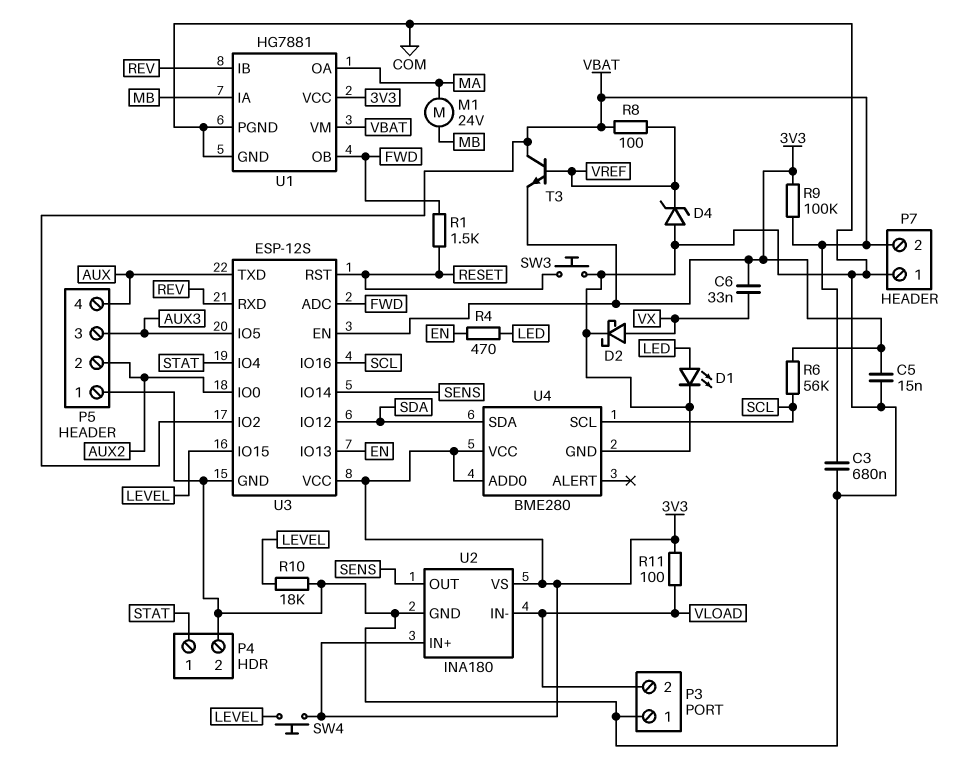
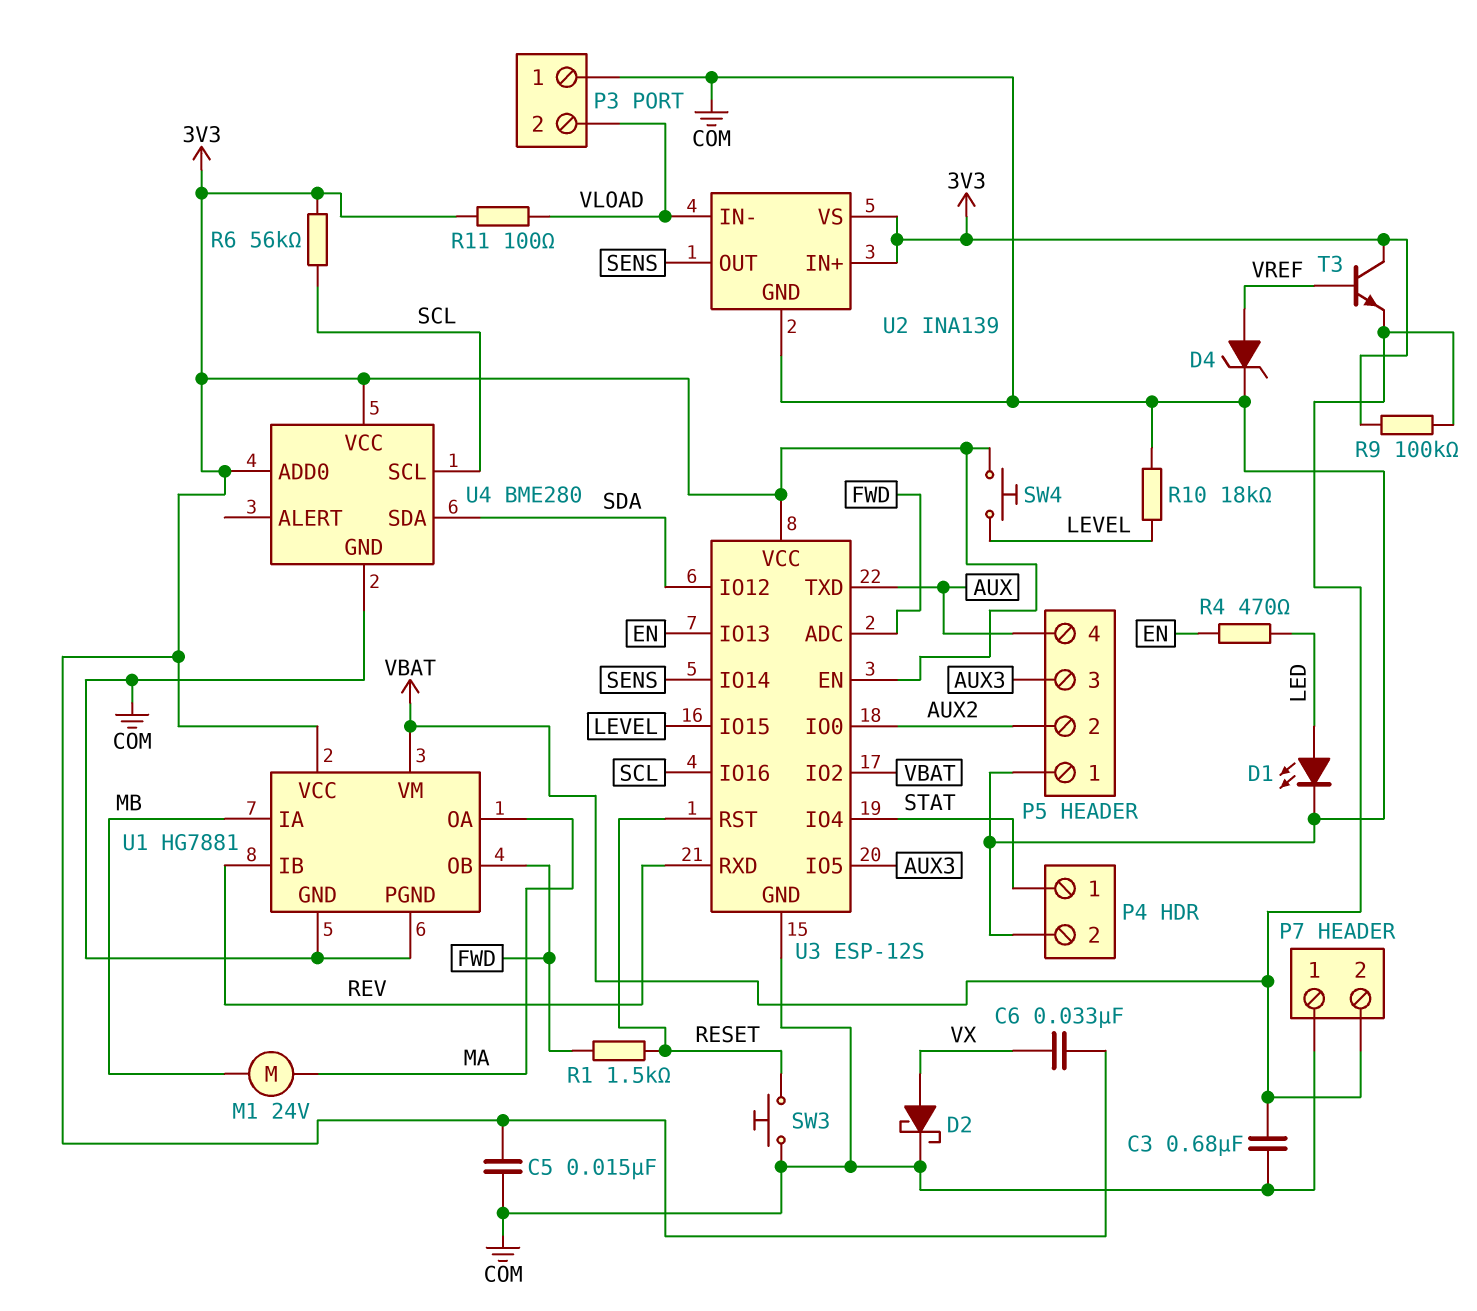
D4: zener (A COM, K VREF) -> zener (A VREF, K COM)
R8: 100 (VBAT, VREF) -> none
T3: NPN (B VREF, C VBAT, E 3V3) -> NPN (B VREF, C 3V3, E VBAT)
U2: INA180 -> INA139

